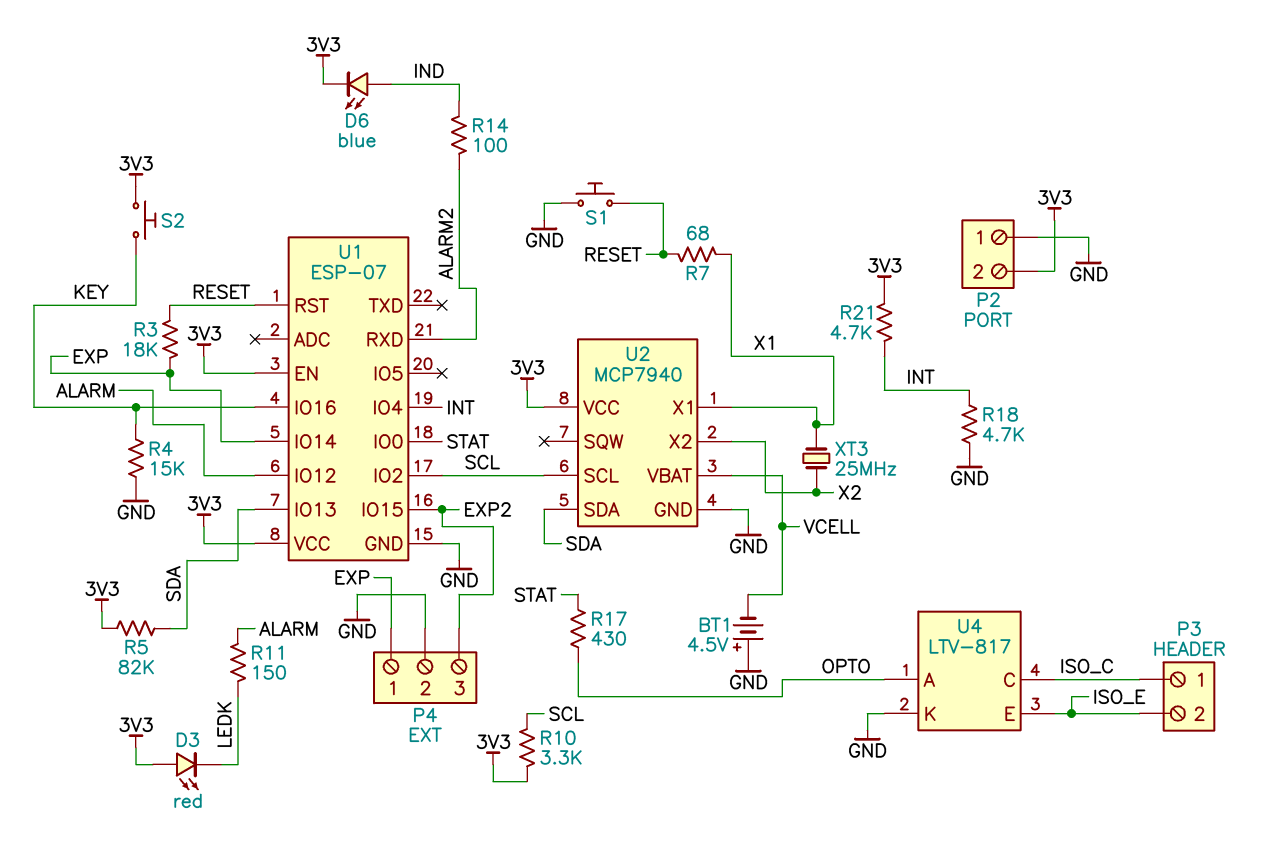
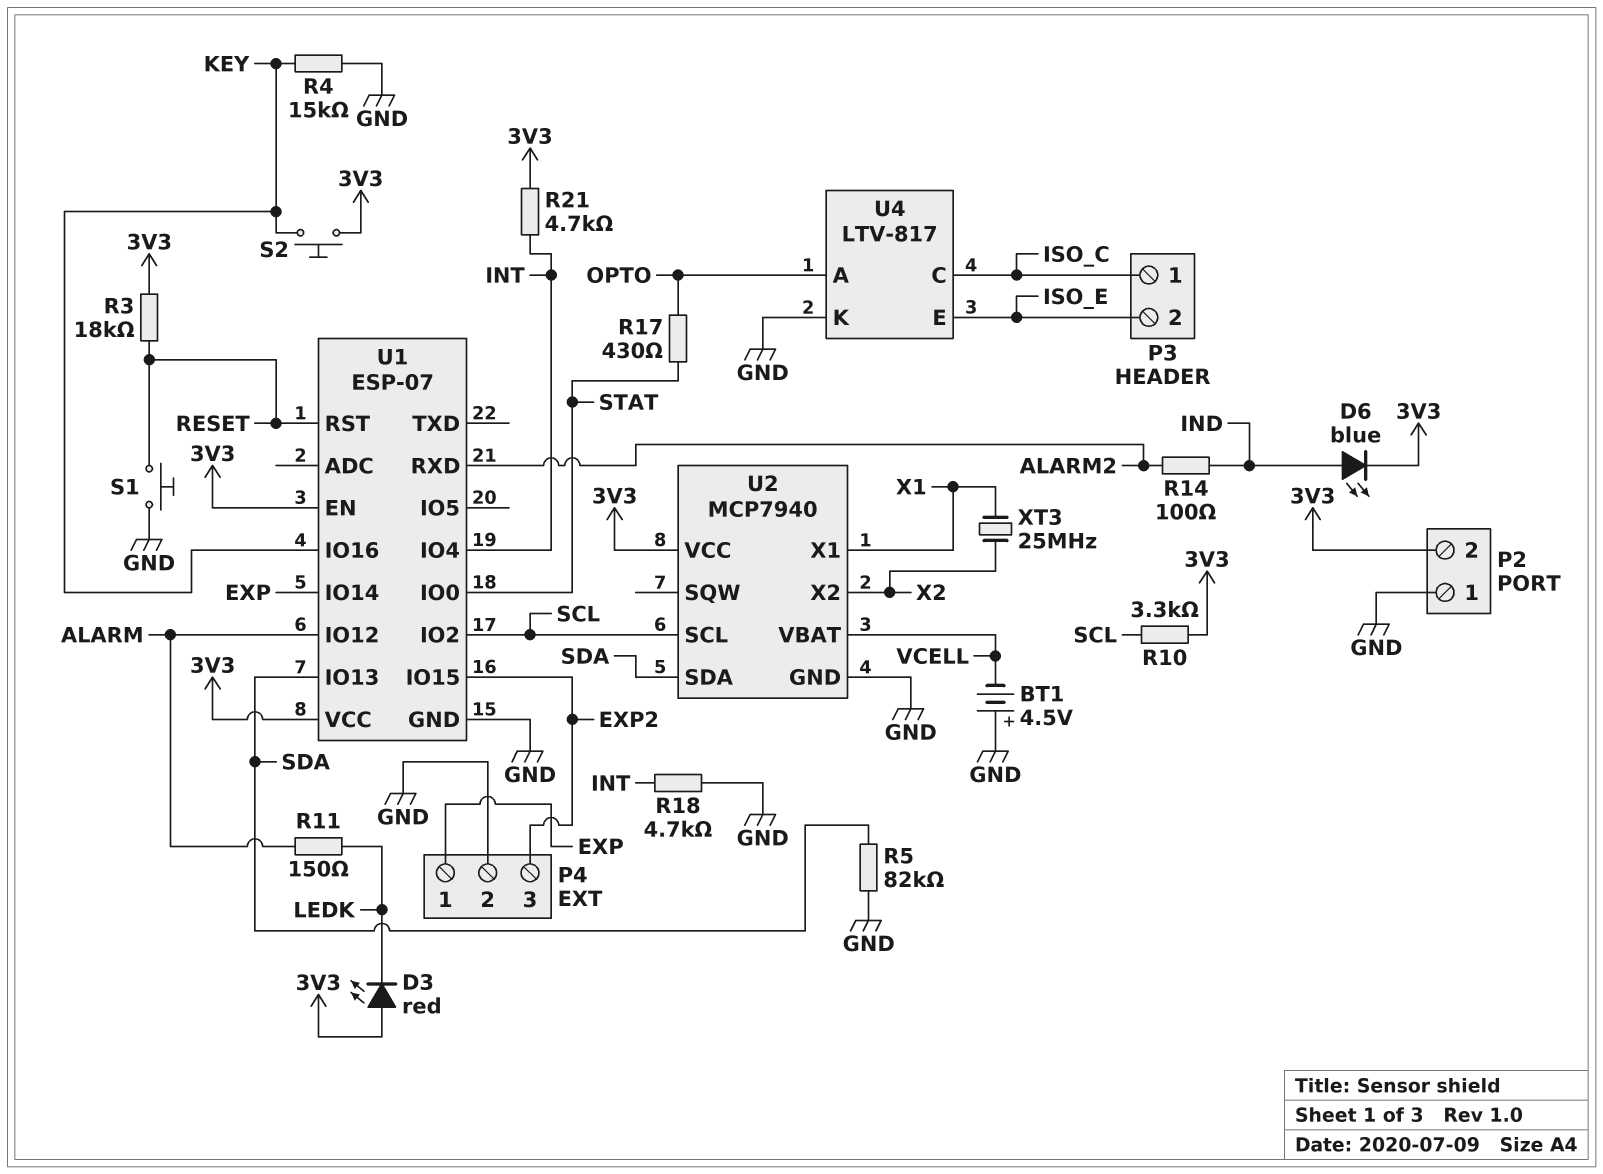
R3: 18k (EXP, RESET) -> 18k (3V3, RESET)
R5: 82k (3V3, SDA) -> 82k (GND, SDA)
R7: 68 (RESET, X1) -> none

